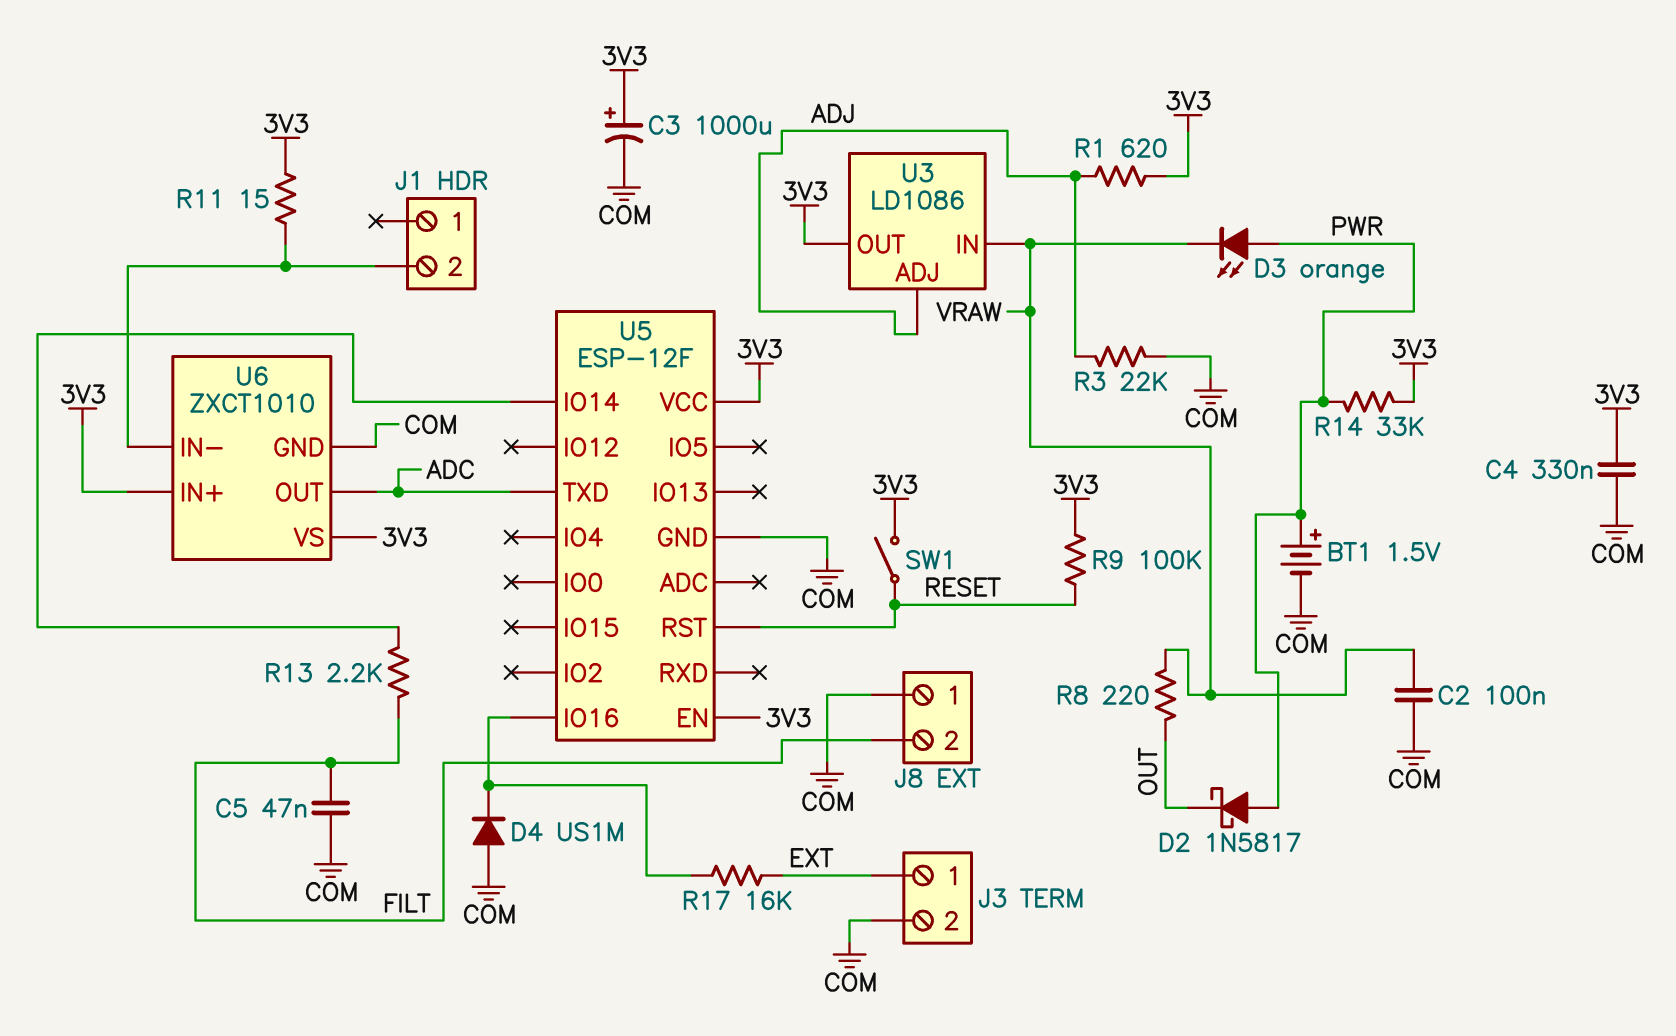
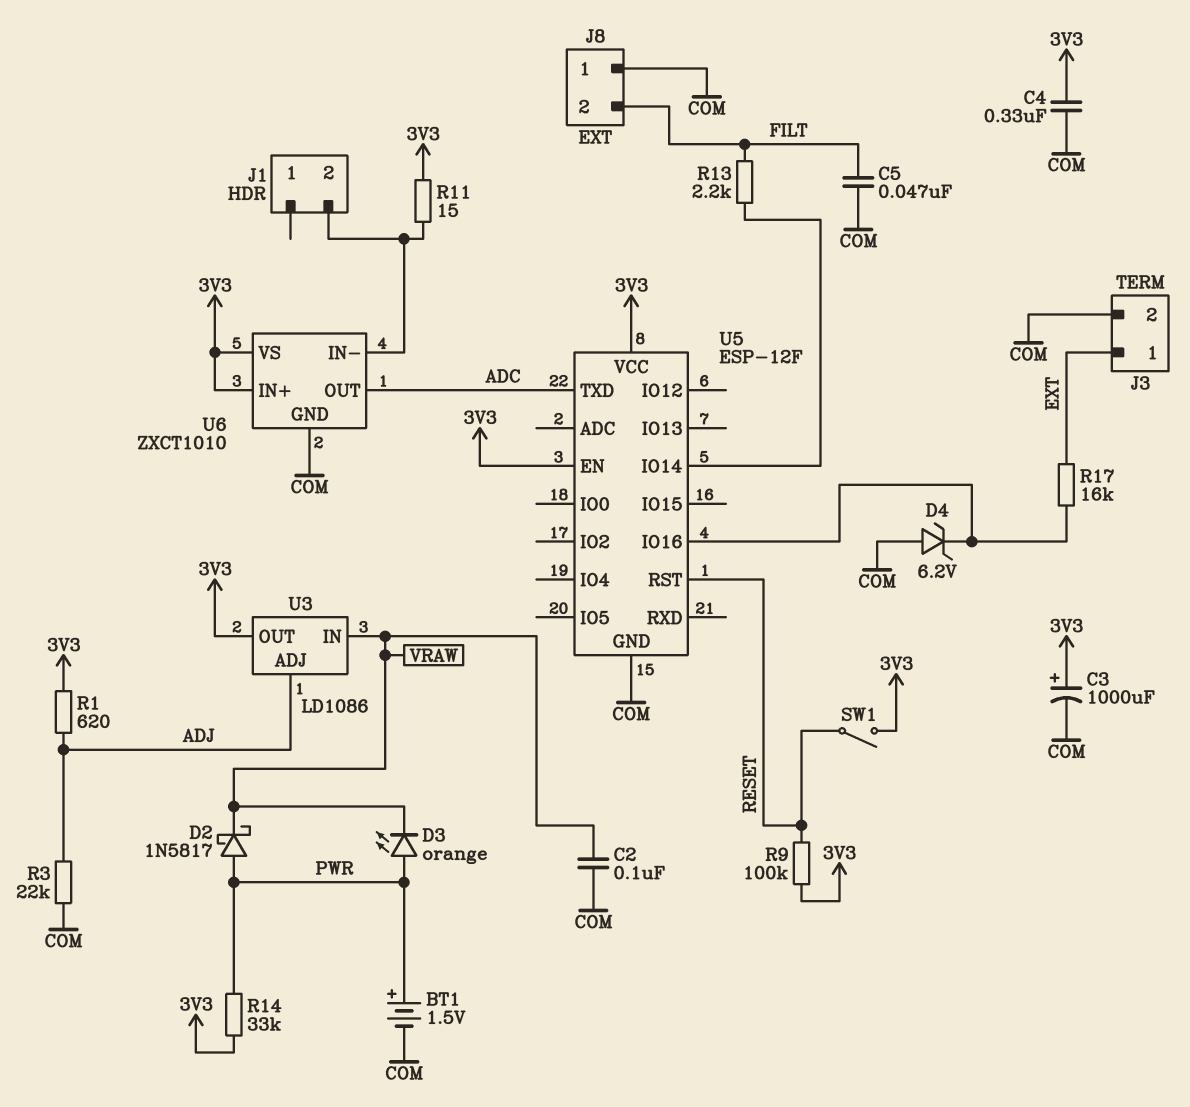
D2: schottky 1N5817 (A PWR, K OUT) -> schottky 1N5817 (A PWR, K VRAW)
D4: diode US1M (A COM, K U5/IO16) -> zener 6.2V (A COM, K U5/IO16)
R8: 220 (OUT, VRAW) -> none

